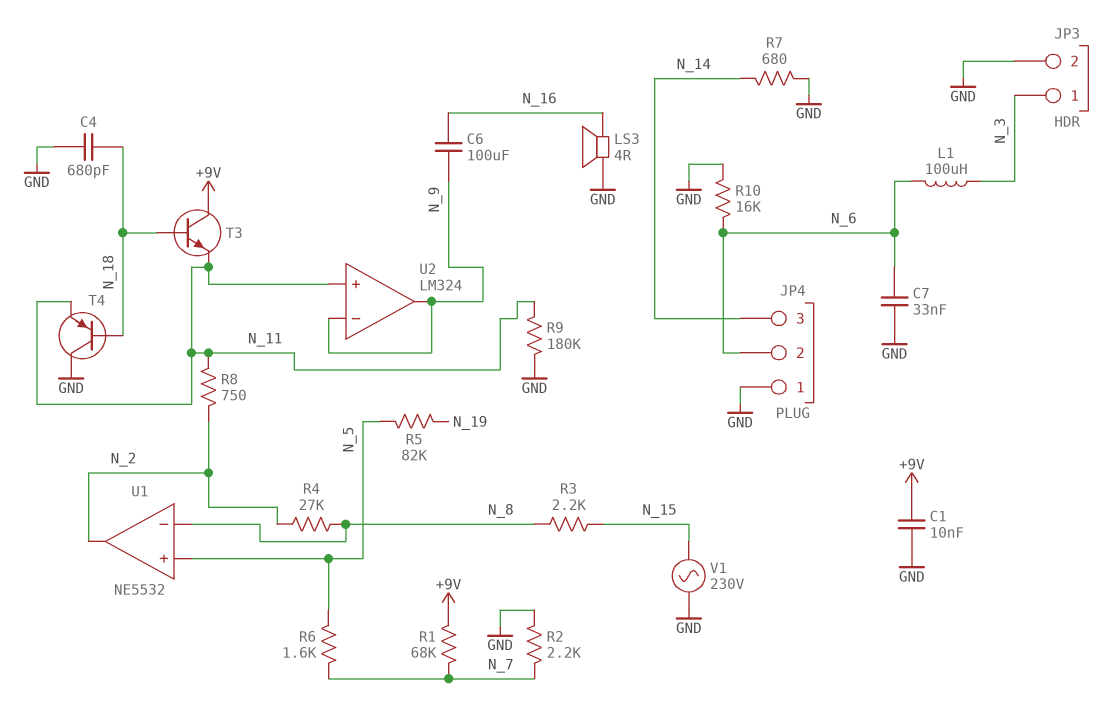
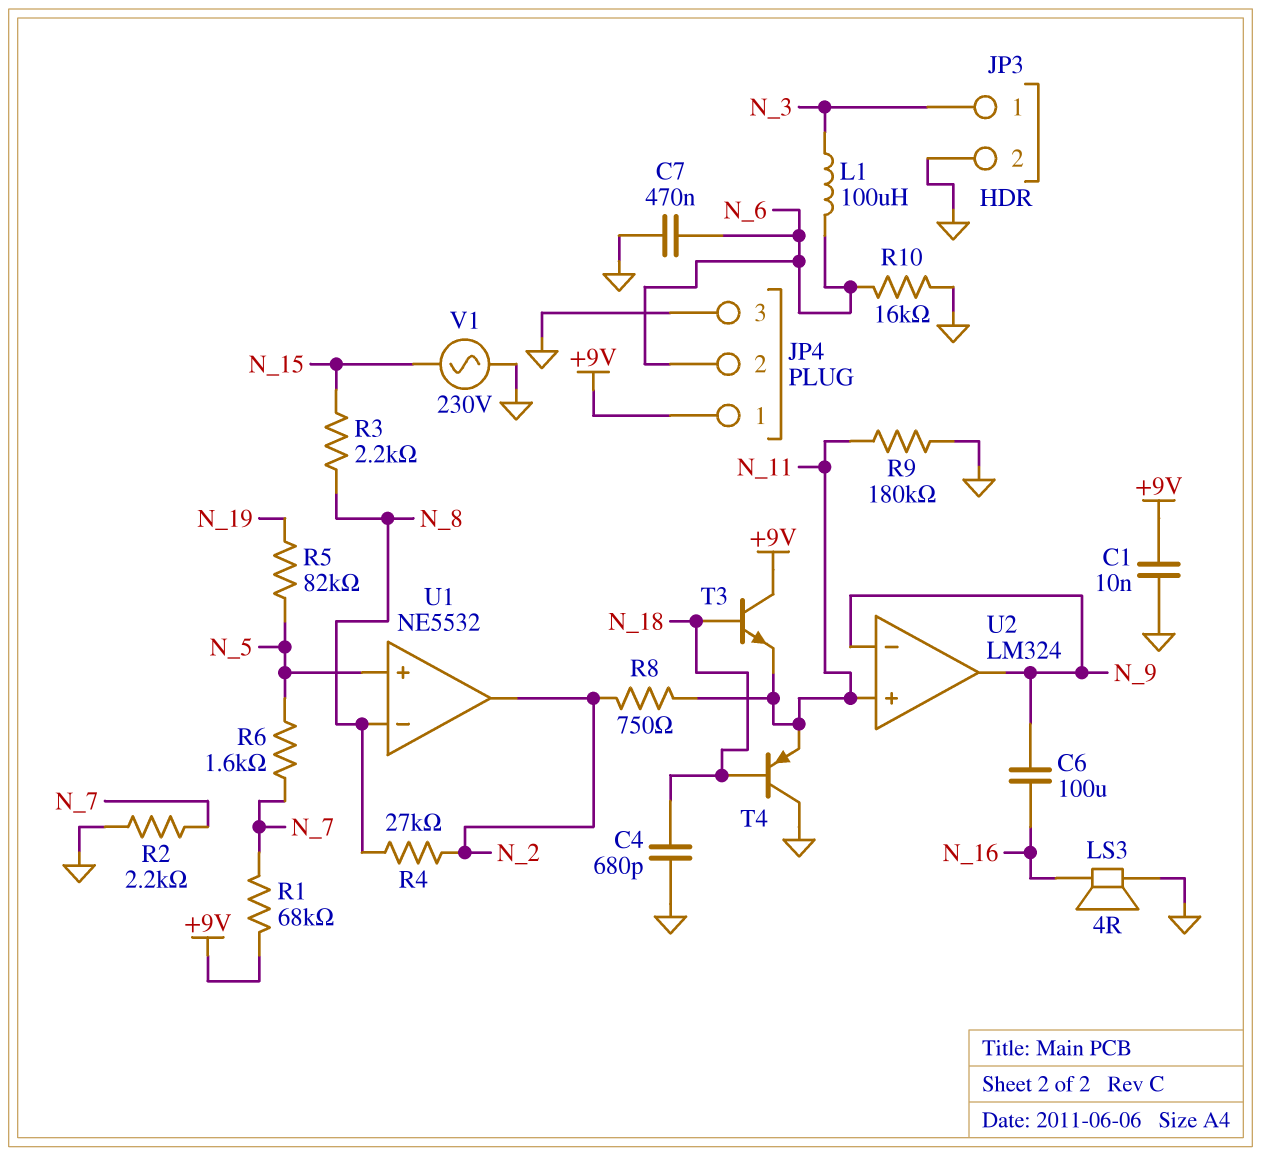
C7: 33nF (GND, N_6) -> 470nF (GND, N_6)
JP4 pin 1: GND -> +9V
JP4 pin 3: N_14 -> GND
R7: 680 (GND, N_14) -> none

